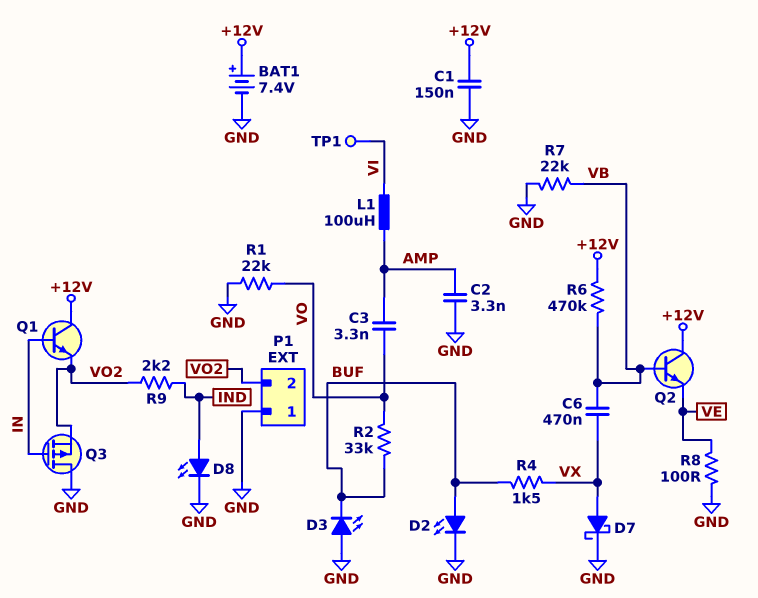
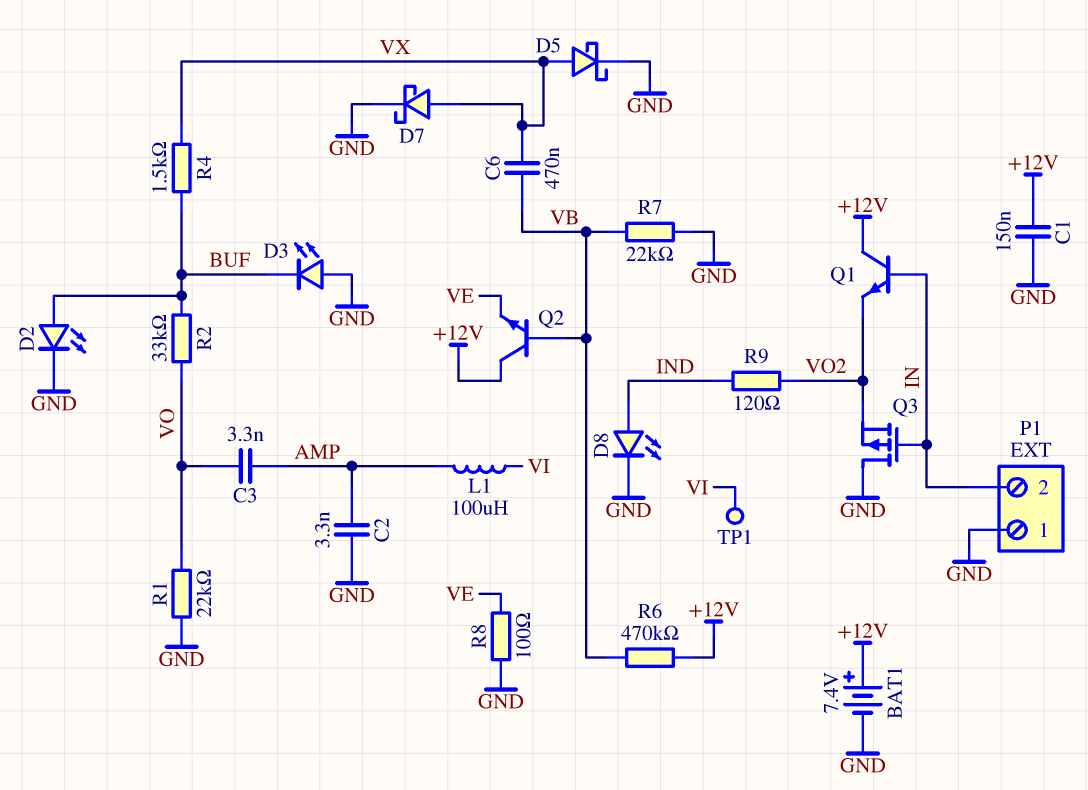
D5: none -> schottky (A VX, K GND)
P1 pin 2: VO2 -> IN
R9: 2.2k (IND, VO2) -> 120 (IND, VO2)

